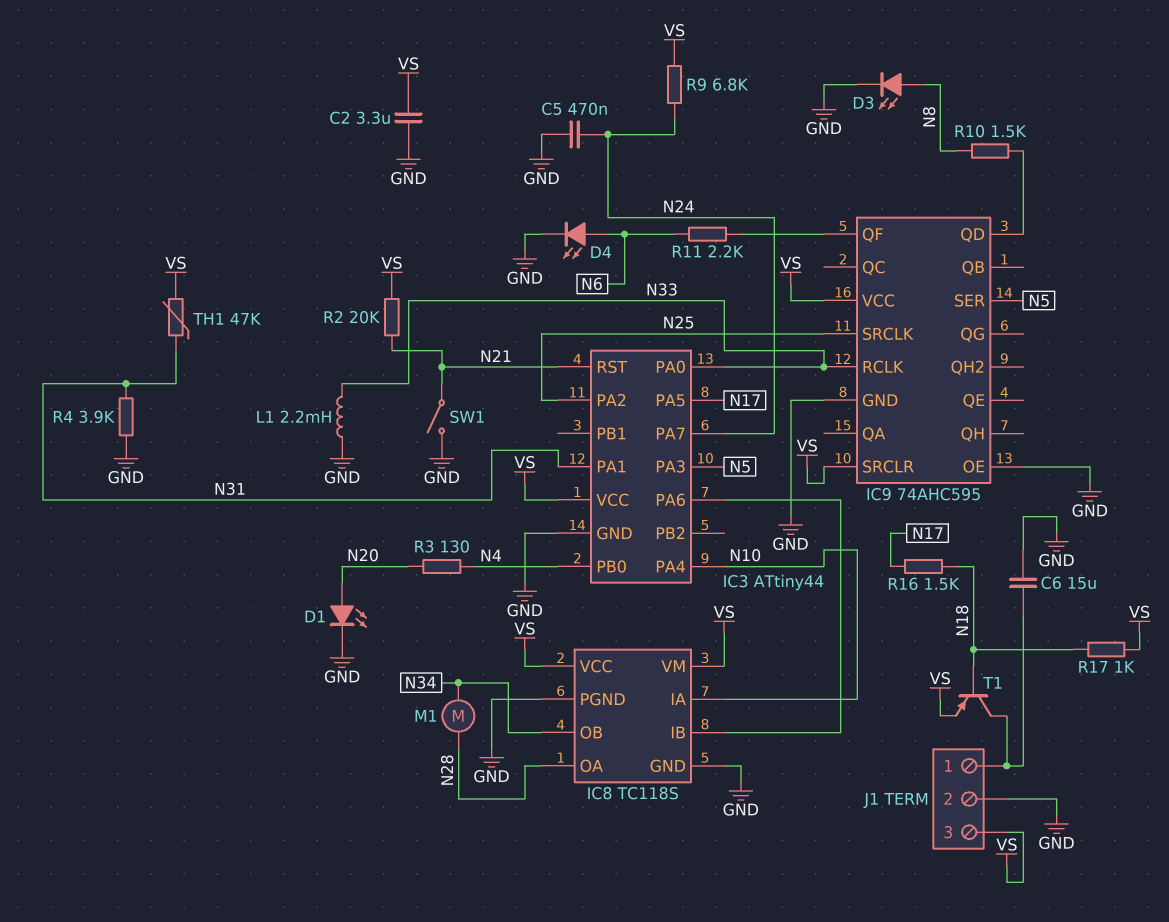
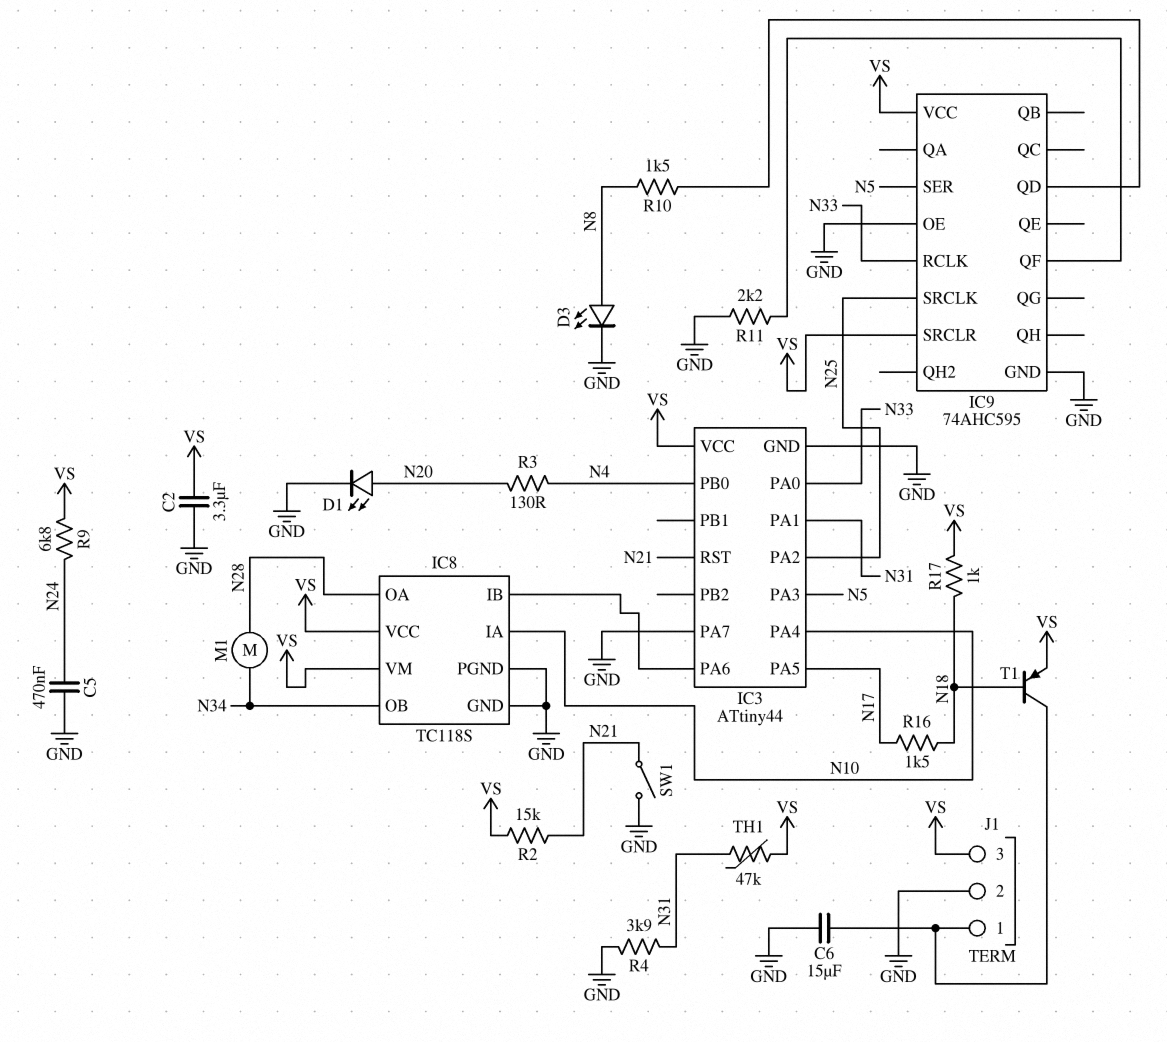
D4: LED (A N6, K GND) -> none
IC3 pin PA7: N24 -> GND
L1: 2.2mH (GND, N33) -> none
R2: 20k (N21, VS) -> 15k (N21, VS)
R11: 2.2k (IC9/QF, N6) -> 2.2k (GND, IC9/QF)

